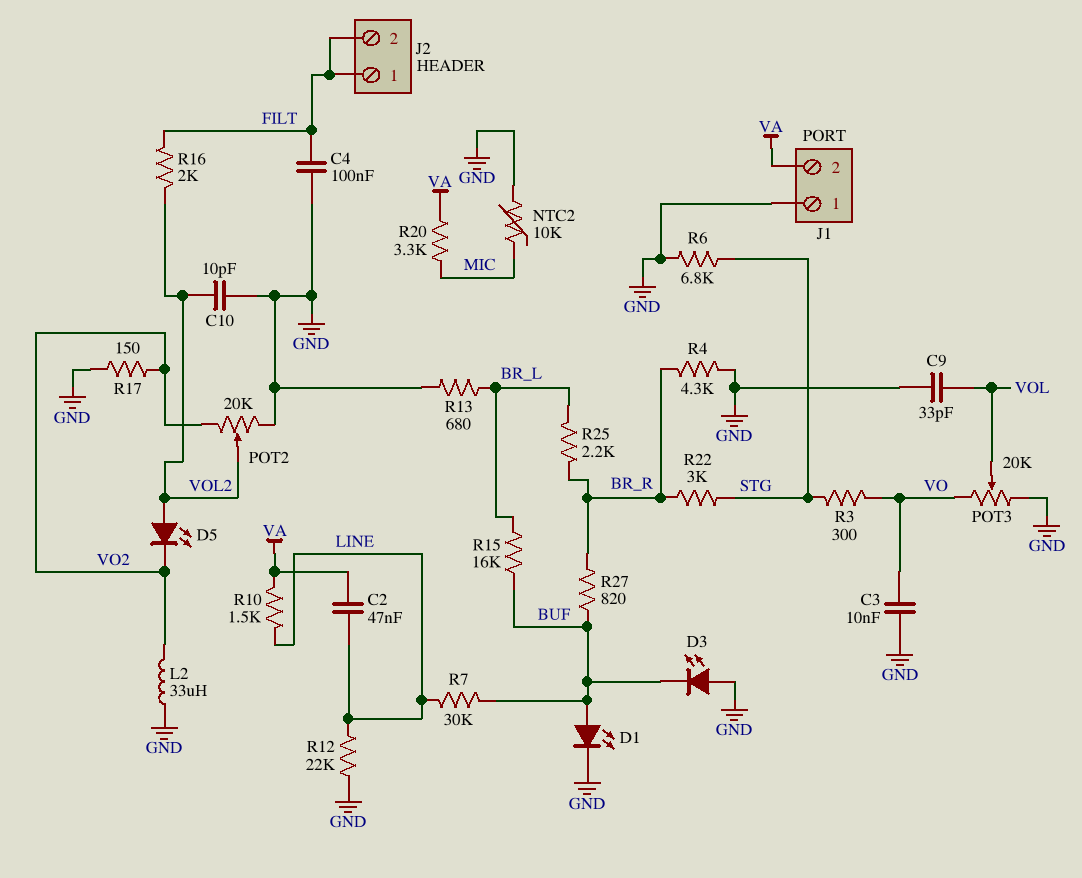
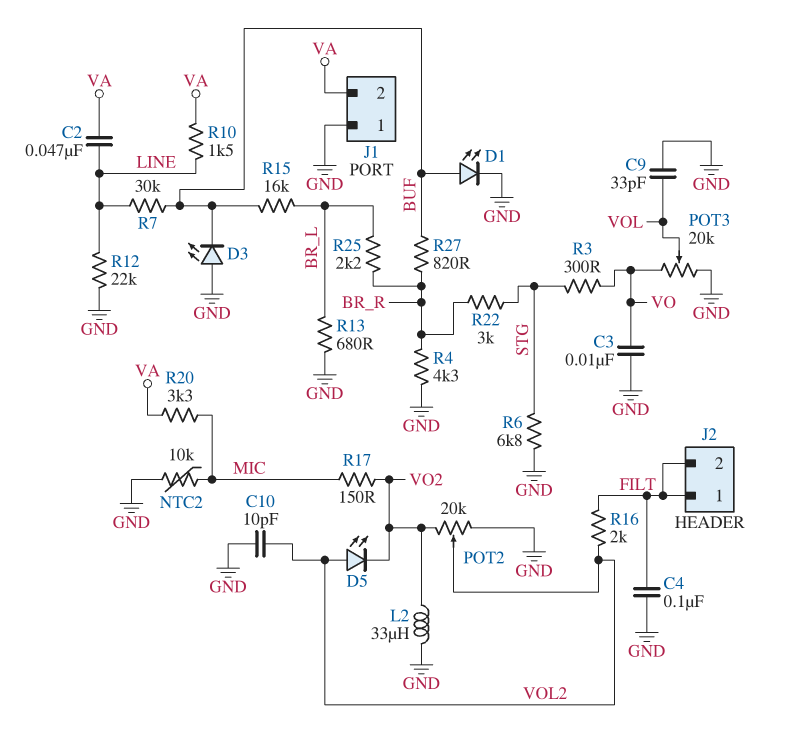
R17: 150 (GND, VO2) -> 150 (MIC, VO2)

